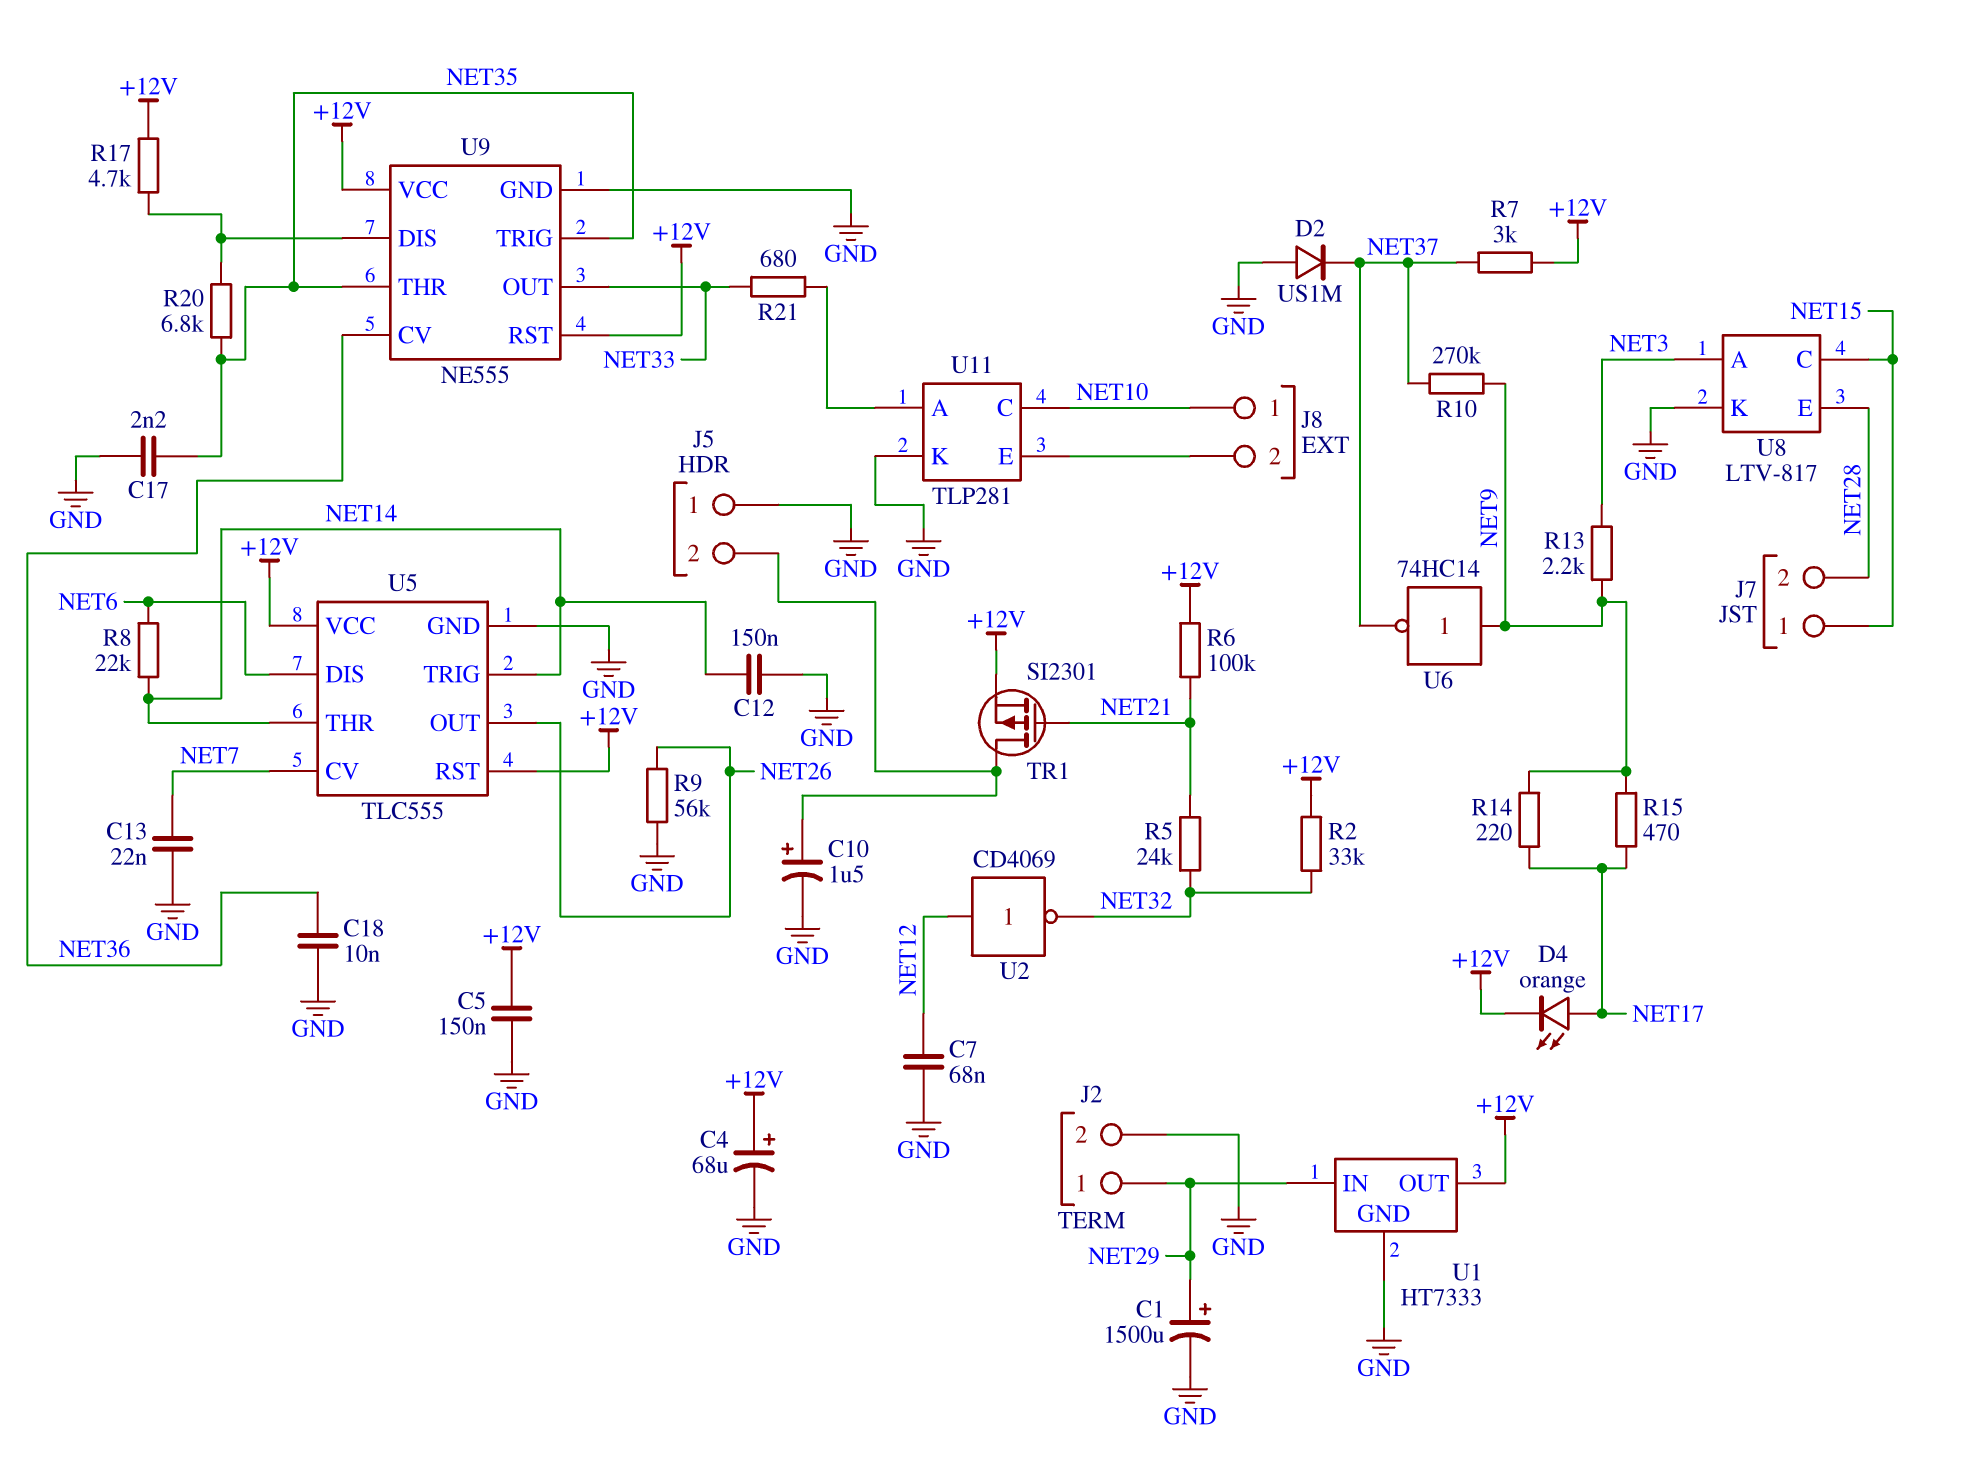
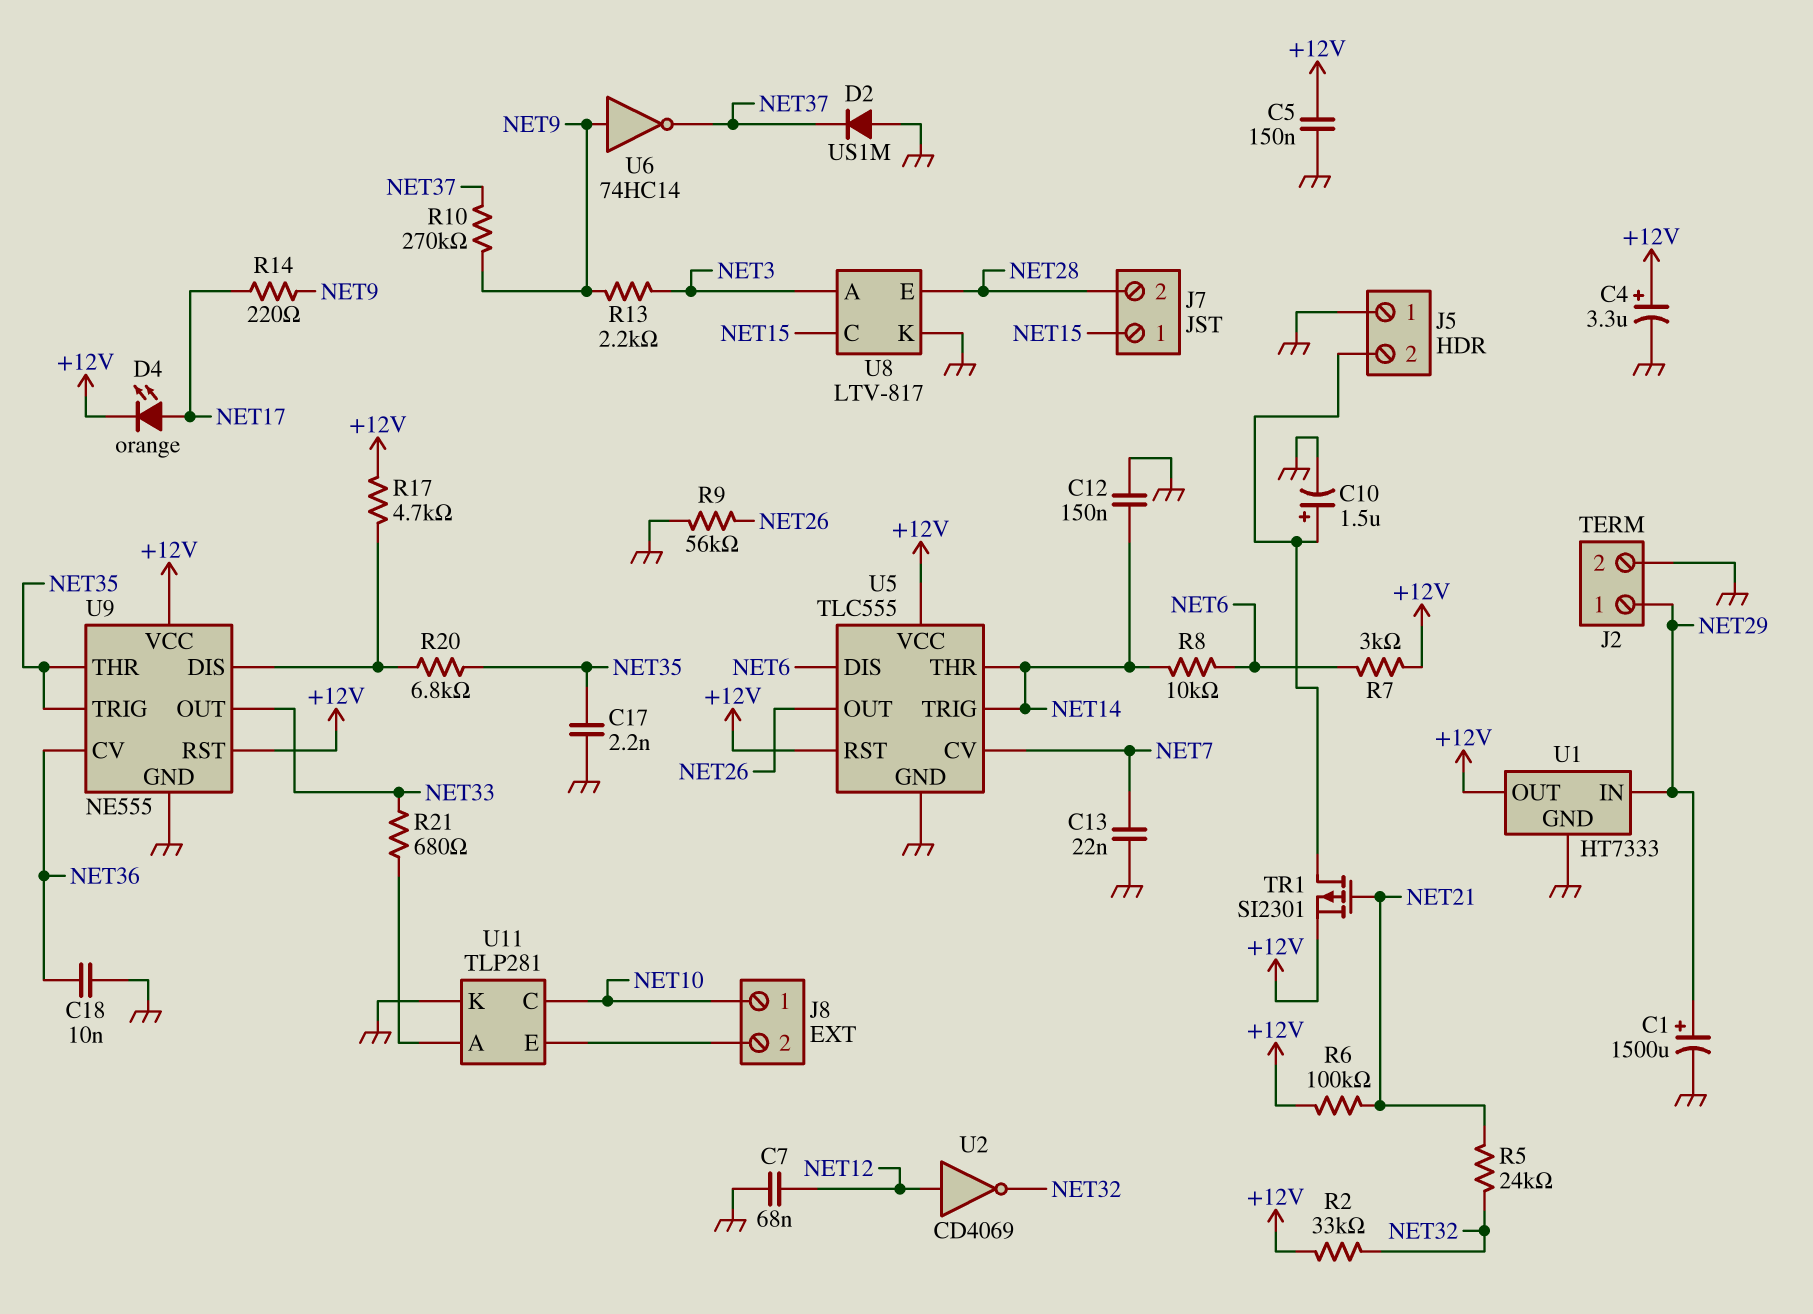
C4: 68uF (plus +12V, minus GND) -> 3.3uF (plus +12V, minus GND)
R7: 3k (+12V, NET37) -> 3k (+12V, NET6)
R8: 22k (NET6, NET14) -> 10k (NET6, NET14)
R15: 470 (NET9, NET17) -> none

